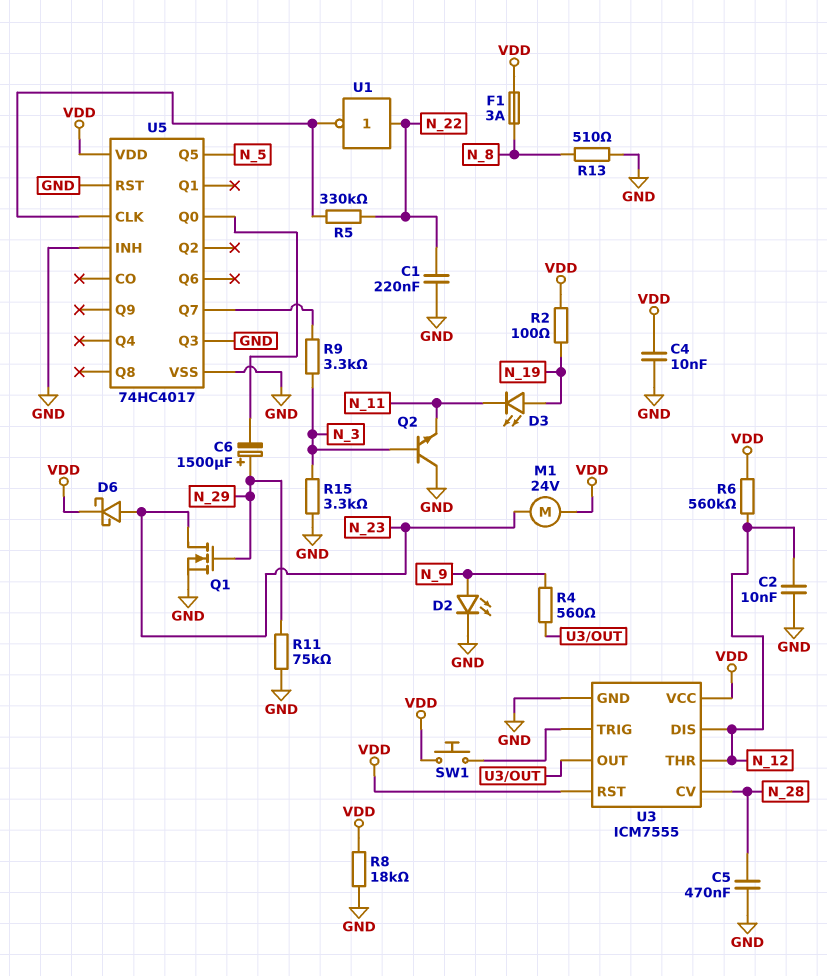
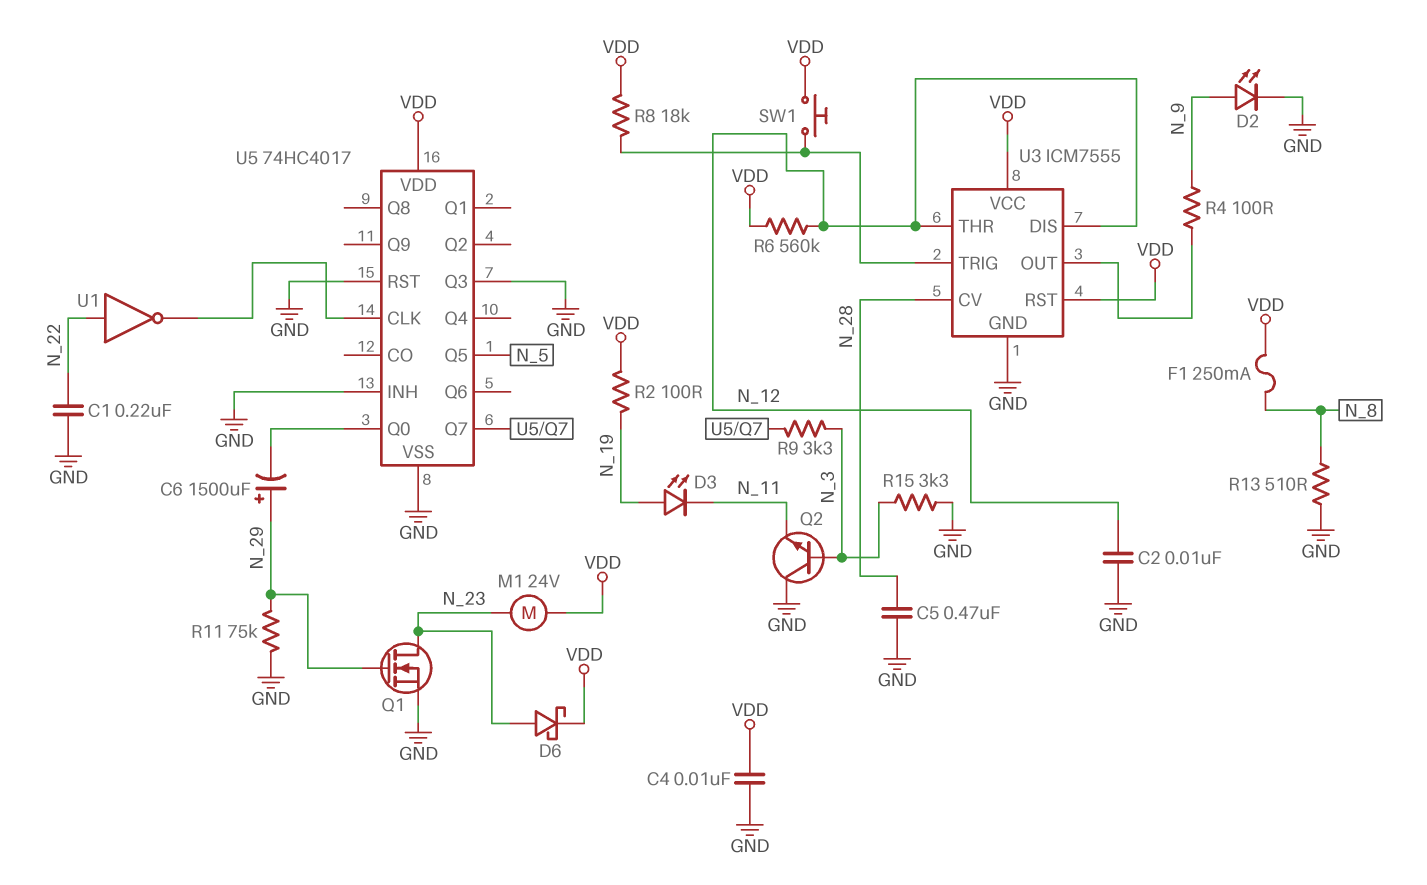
F1: 3A (N_8, VDD) -> 250mA (N_8, VDD)
R4: 560 (N_9, U3/OUT) -> 100 (N_9, U3/OUT)
R5: 330k (N_22, U5/CLK) -> none
R8: 18k (GND, VDD) -> 18k (U3/TRIG, VDD)

